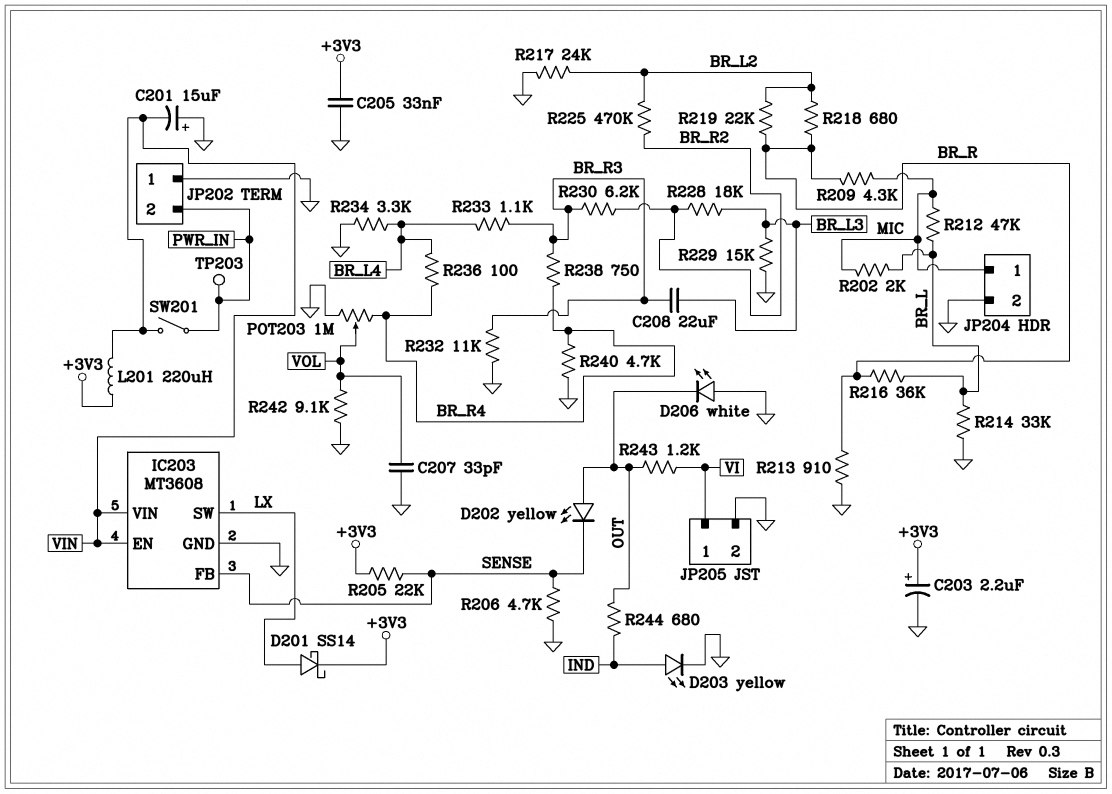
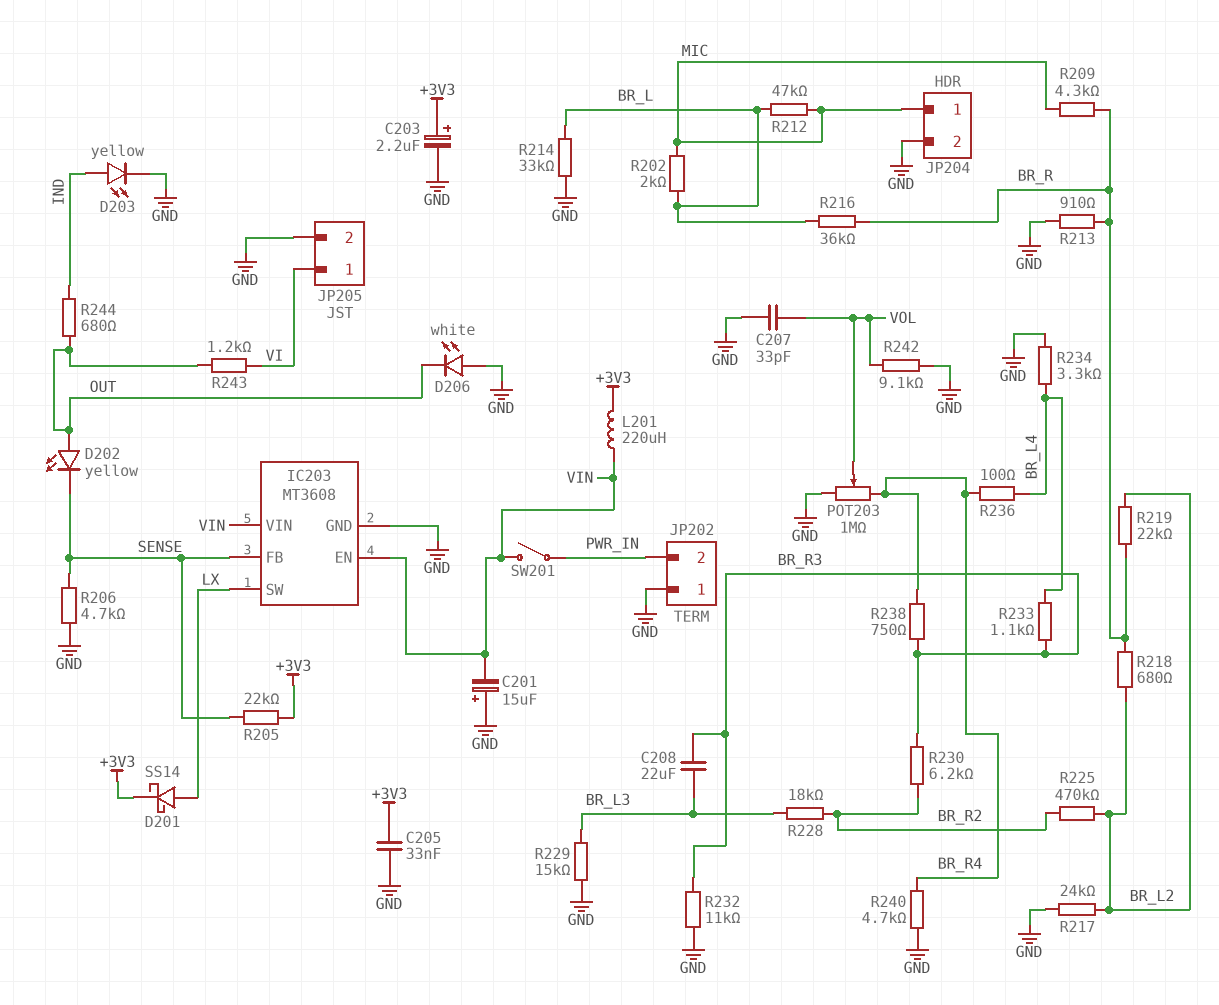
TP203: test point (PWR_IN) -> none

